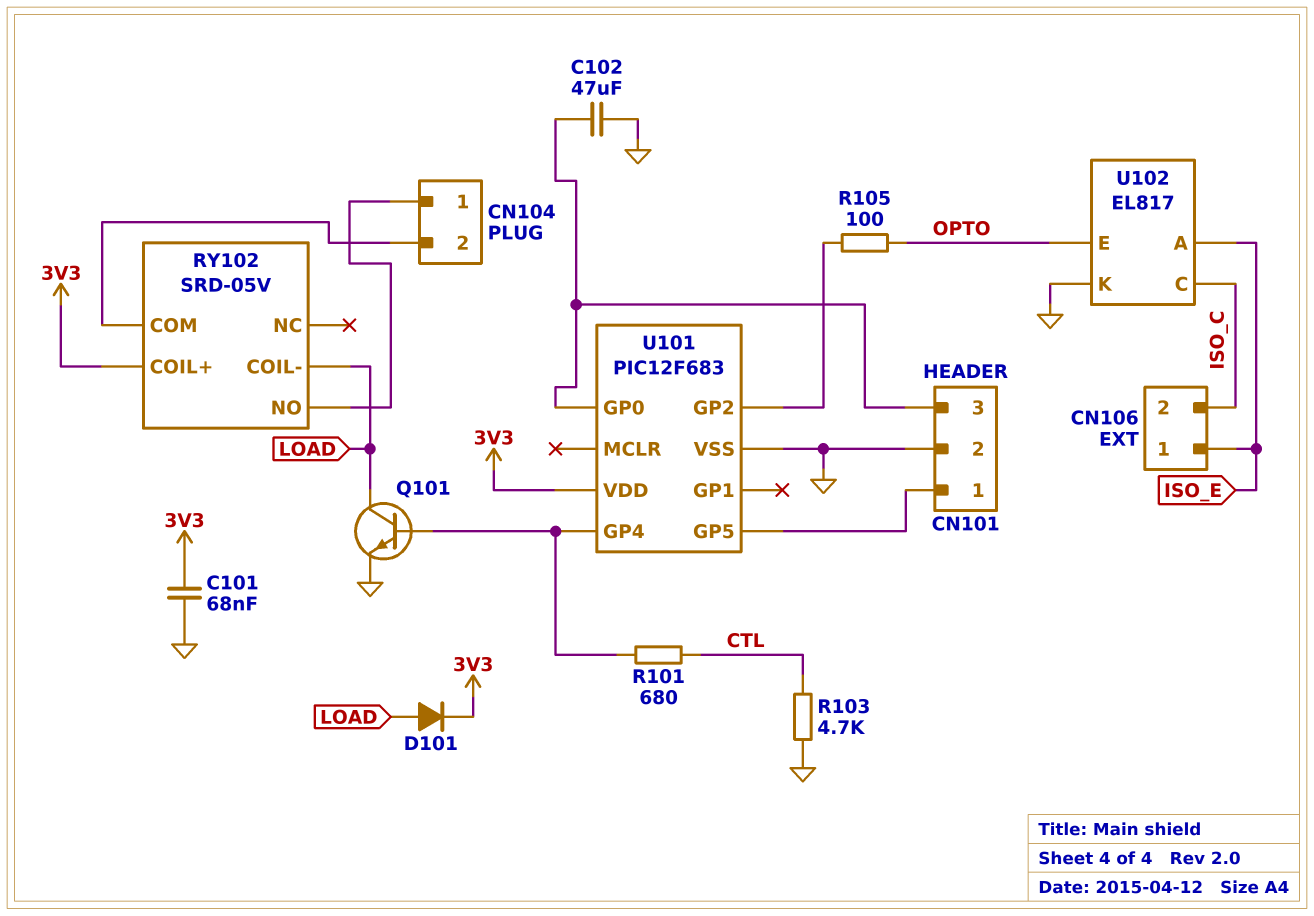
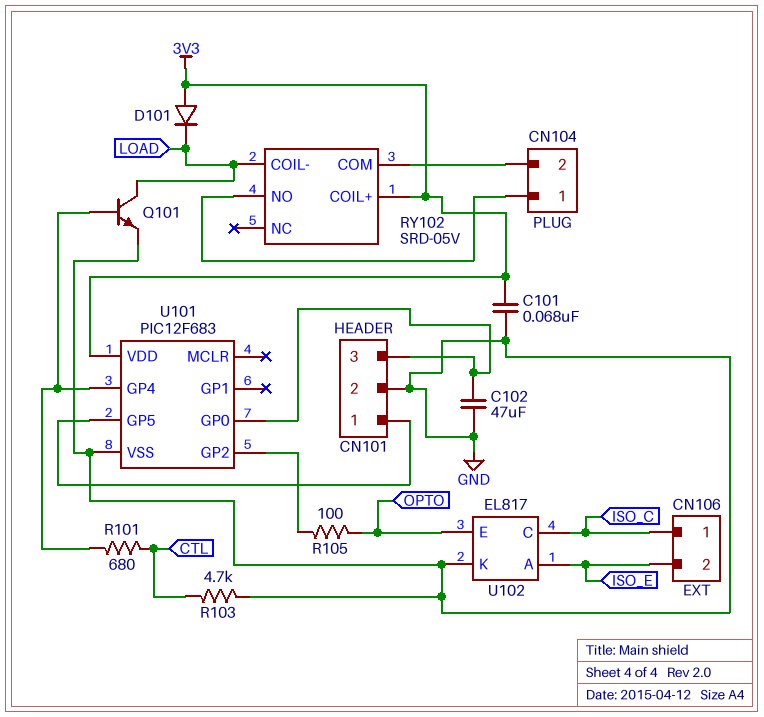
CN106 pin 1: ISO_E -> ISO_C
CN106 pin 2: ISO_C -> ISO_E
D101: diode (A LOAD, K 3V3) -> diode (A 3V3, K LOAD)

